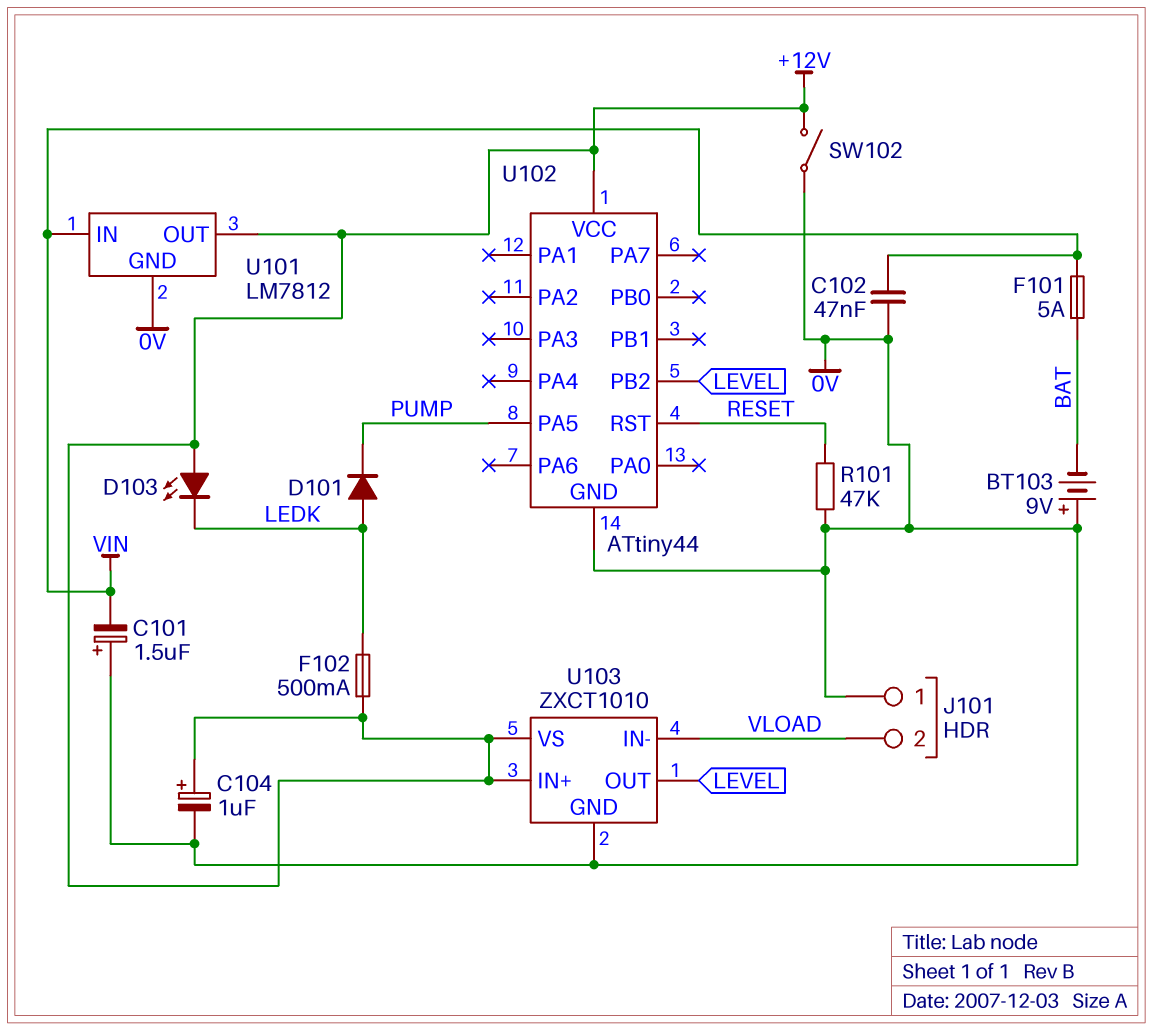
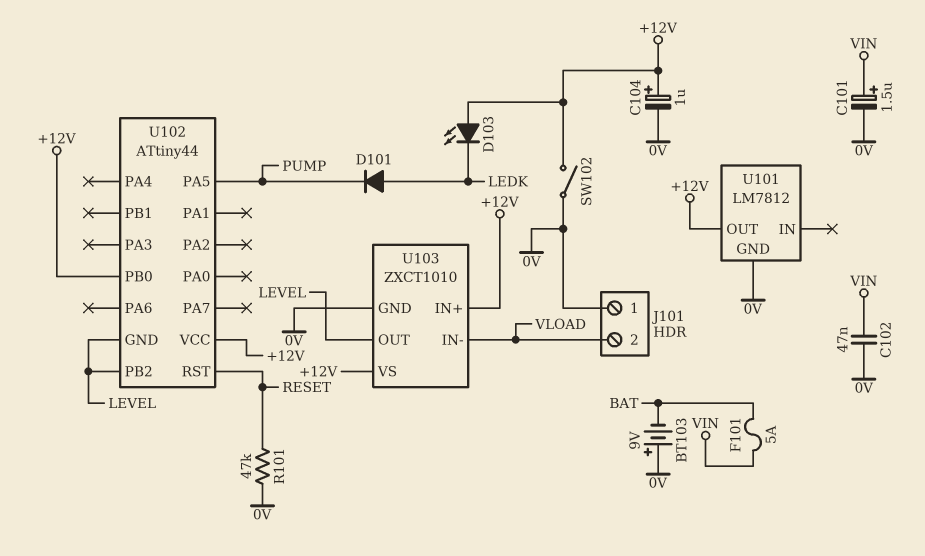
C101: 1.5uF (plus 0V, minus VIN) -> 1.5uF (plus VIN, minus 0V)
F102: 500mA (+12V, LEDK) -> none
U101 pin IN: VIN -> none
U102 pin GND: 0V -> LEVEL
U102 pin PB0: none -> +12V

